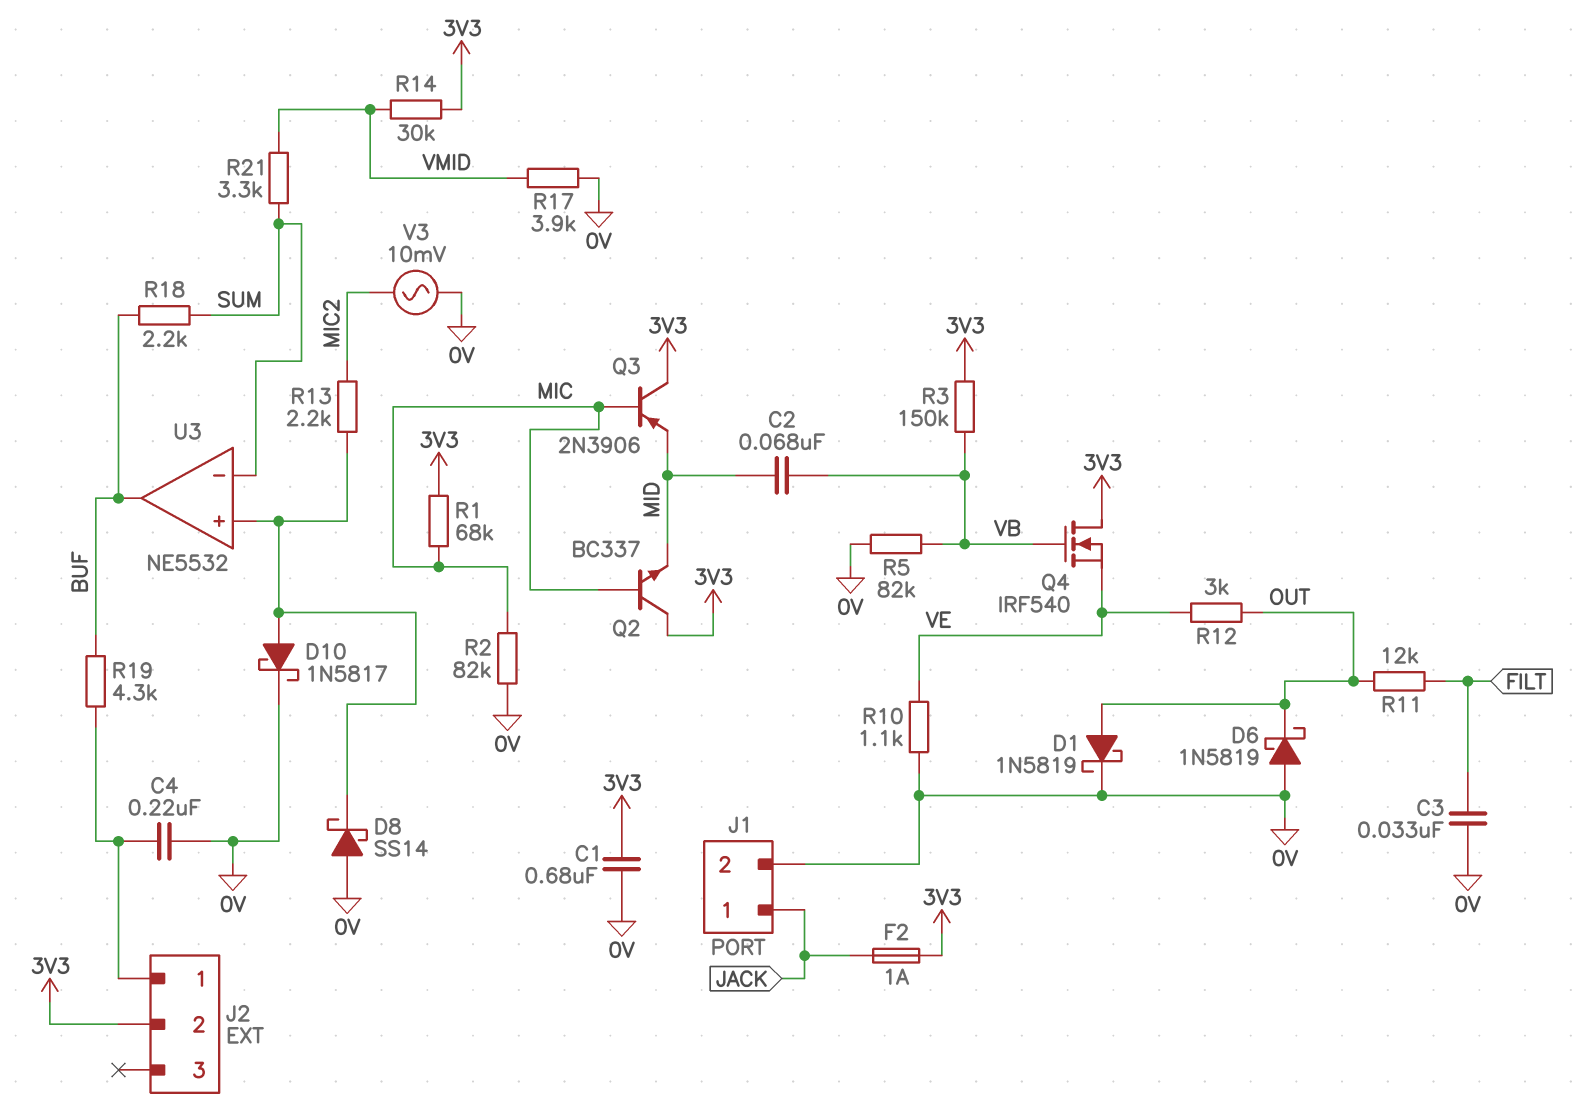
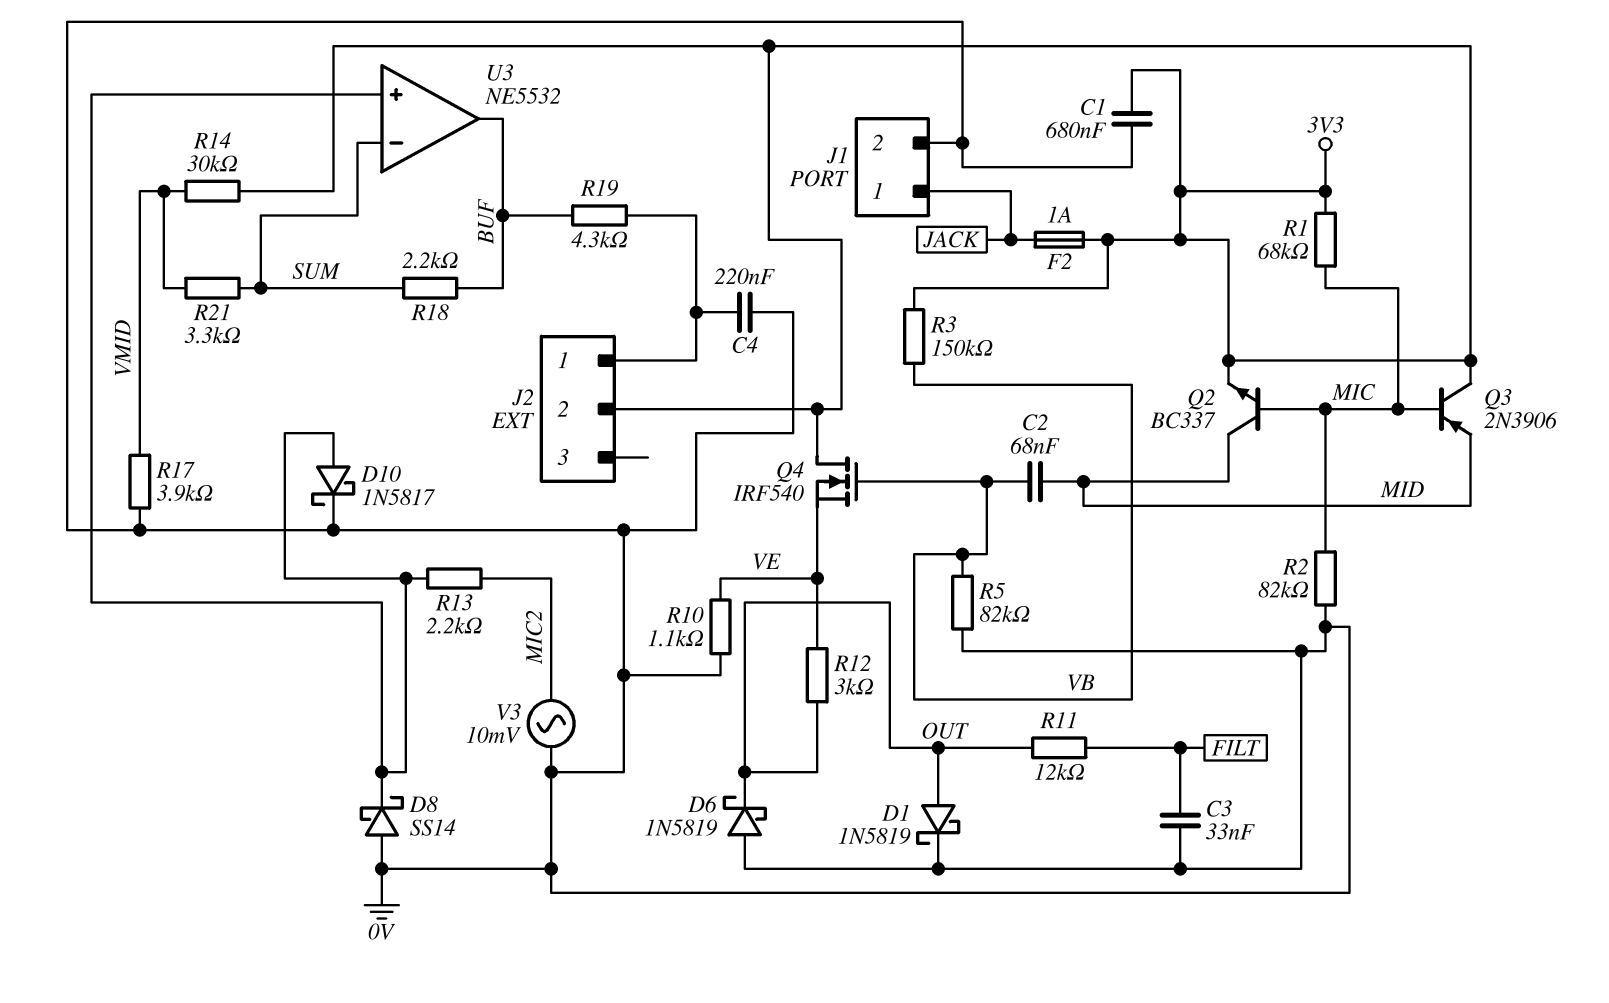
Q2: NPN BC337 (B MIC, C 3V3, E MID) -> NPN BC337 (B MIC, C MID, E 3V3)

